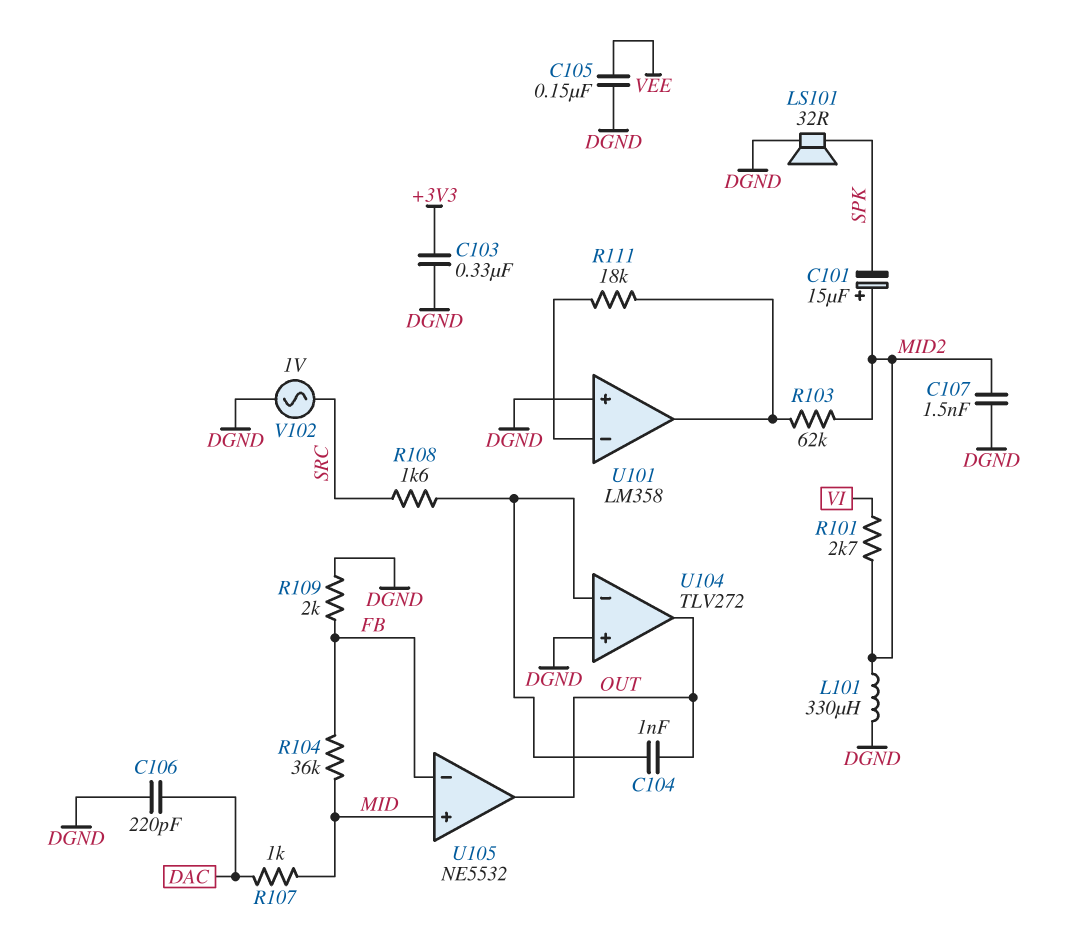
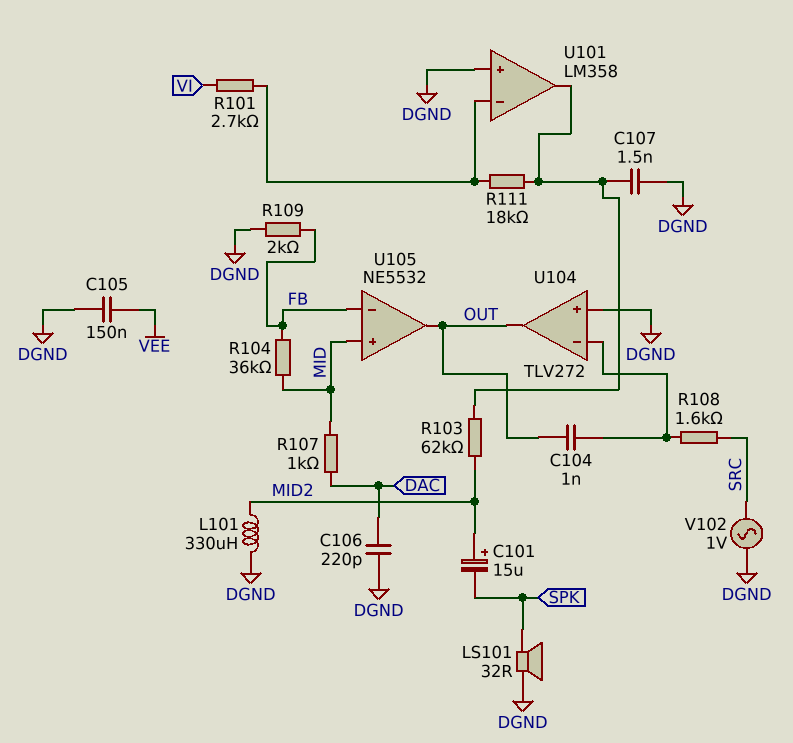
C103: 330nF (+3V3, DGND) -> none
C107: 1.5nF (DGND, MID2) -> 1.5nF (DGND, U101/out)
R101: 2.7k (MID2, VI) -> 2.7k (U101/in-, VI)

